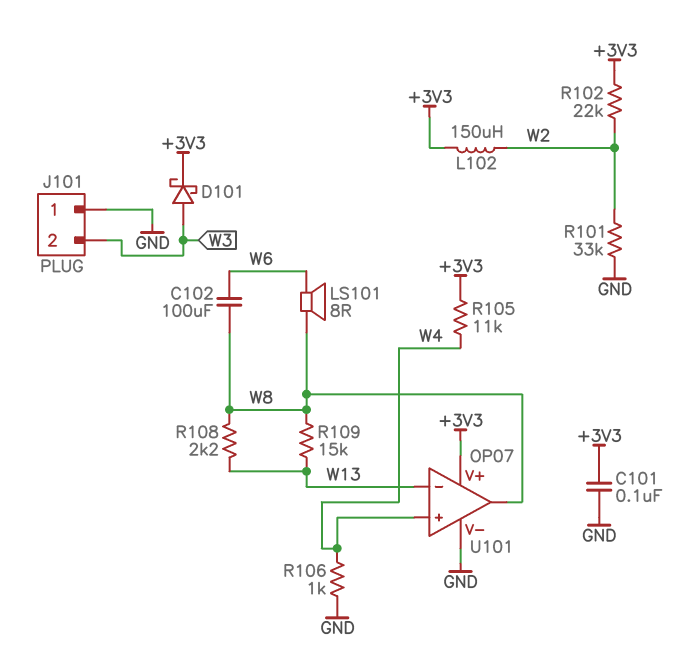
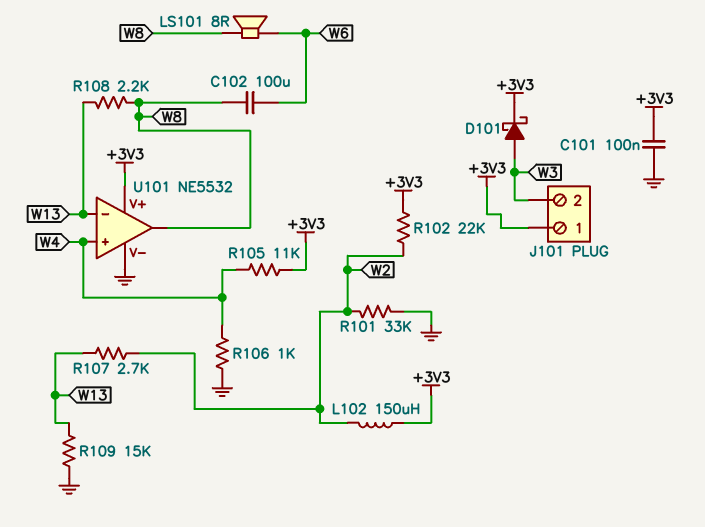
J101 pin 1: GND -> +3V3
R107: none -> 2.7k (W2, W13)
R109: 15k (W8, W13) -> 15k (GND, W13)
U101: OP07 -> NE5532

